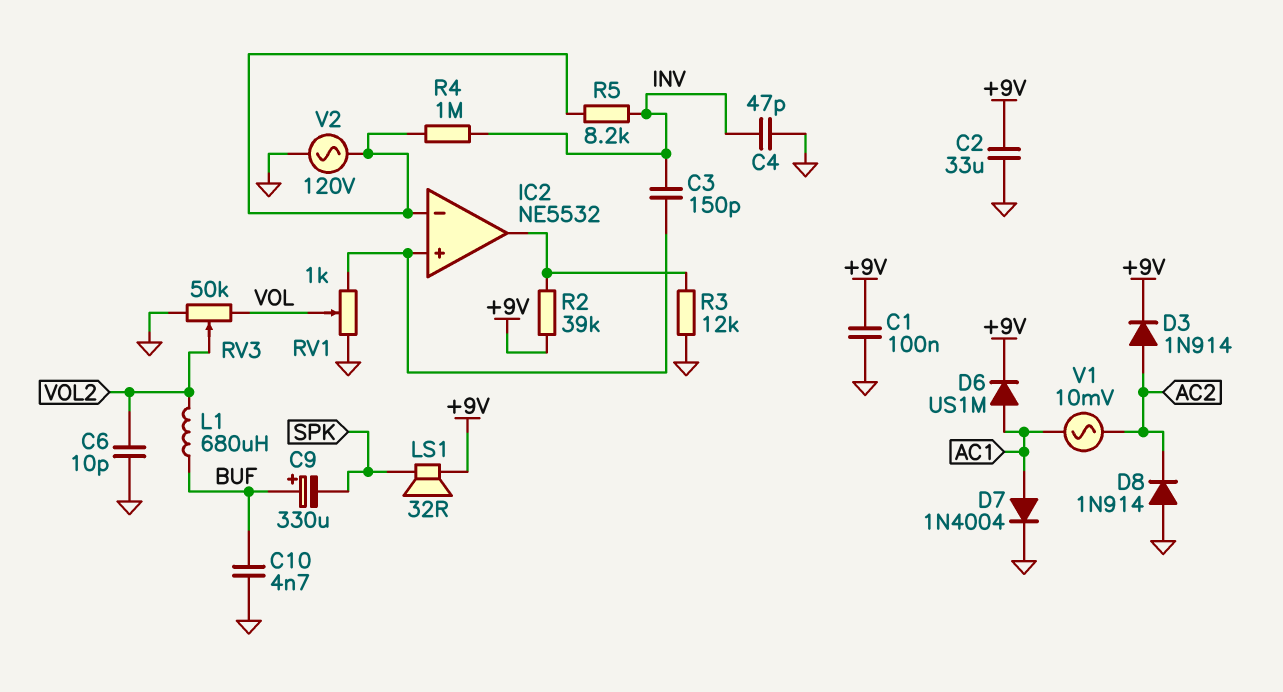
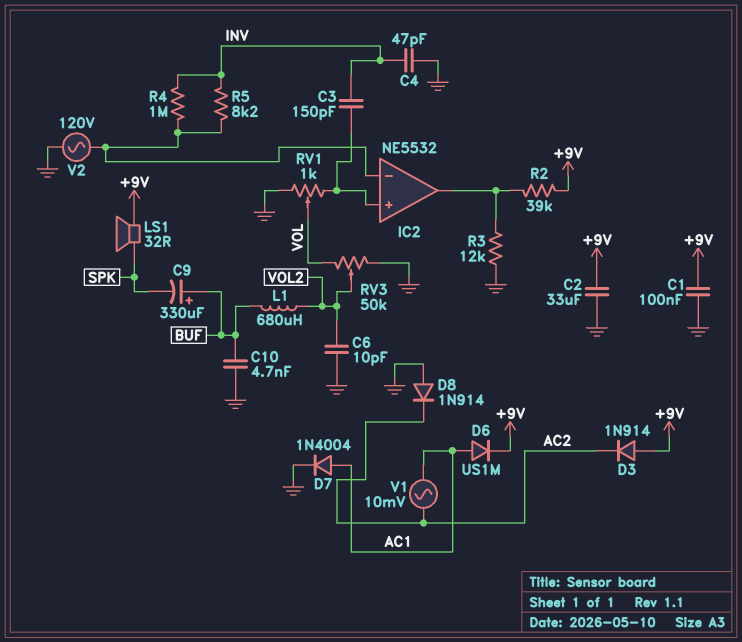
D3: diode 1N914 (A AC2, K +9V) -> diode 1N914 (A +9V, K AC2)

